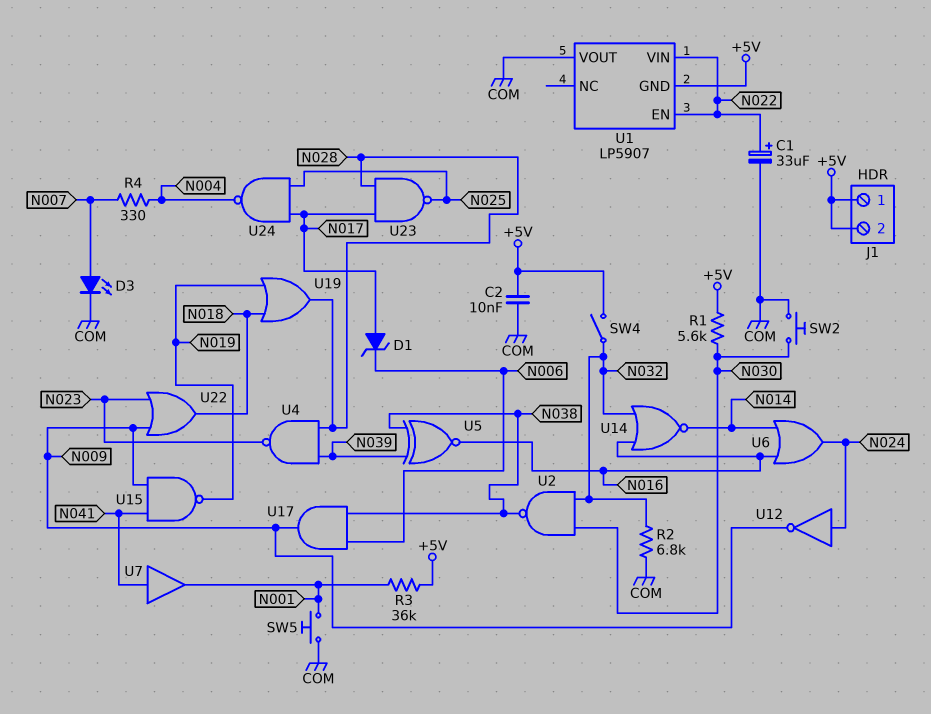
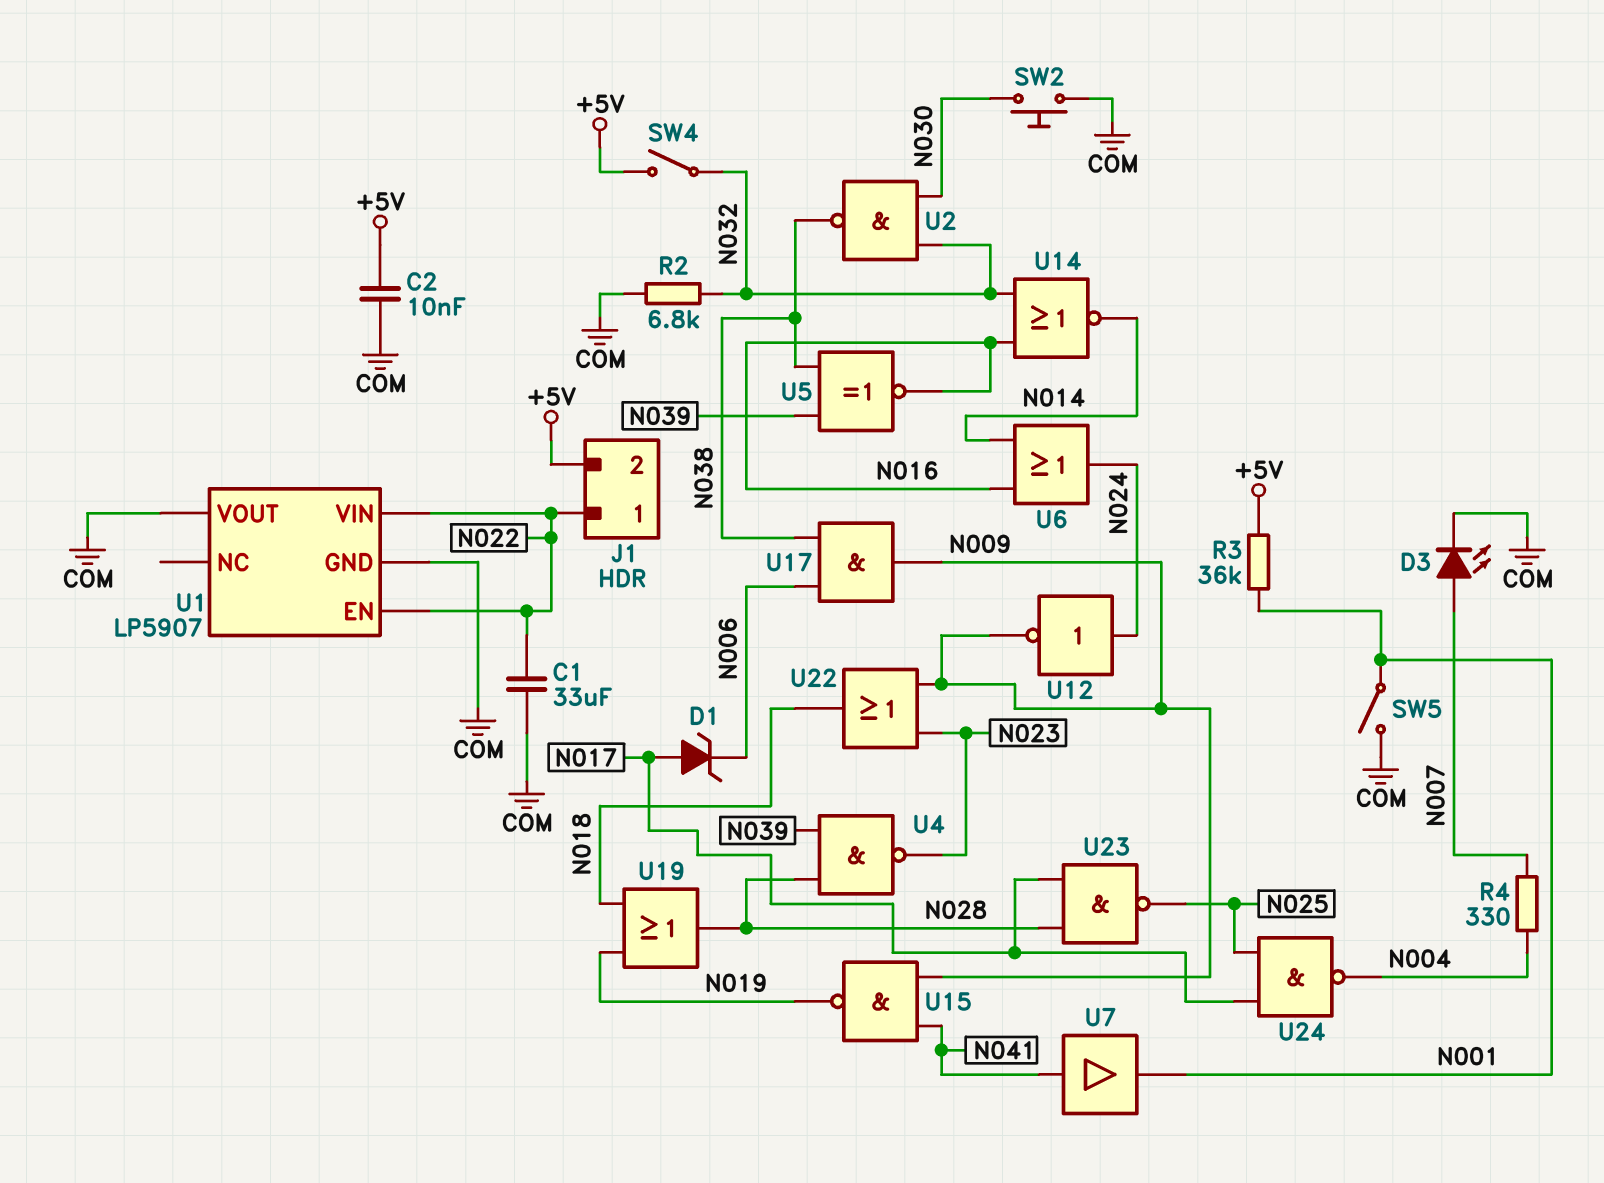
C1: 33uF (plus N022, minus COM) -> 33uF (COM, N022)
J1 pin 1: +5V -> N022
R1: 5.6k (+5V, N030) -> none
SW5: button (COM, N001) -> switch (COM, N001)
U1 pin GND: +5V -> COM

